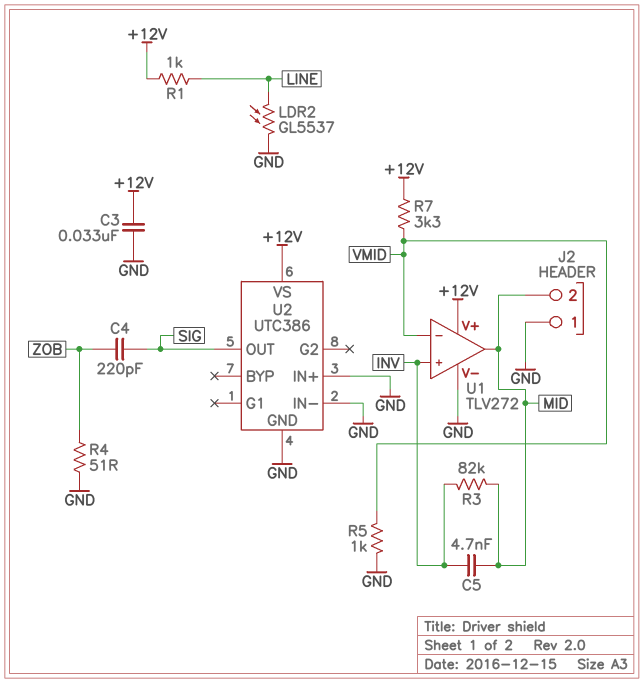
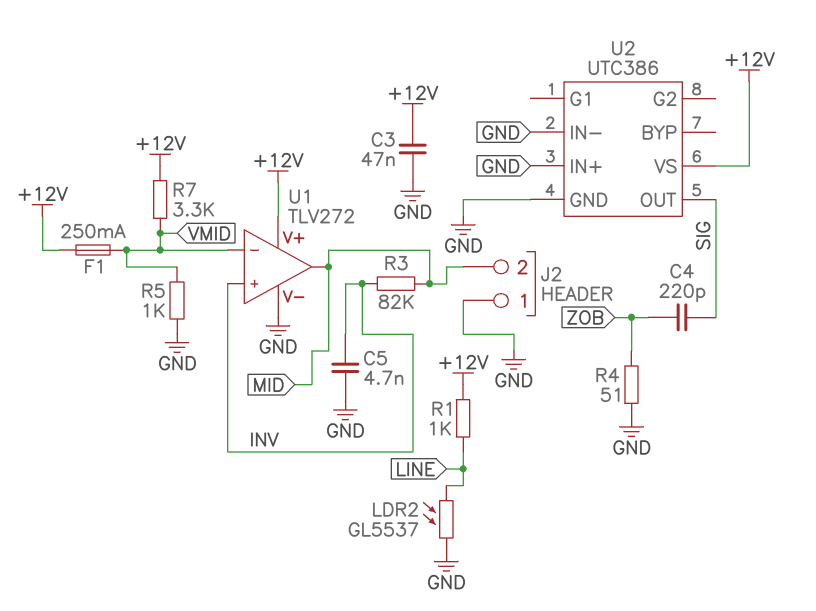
C3: 33nF (+12V, GND) -> 47nF (+12V, GND)
C5: 4.7nF (INV, MID) -> 4.7nF (GND, INV)
F1: none -> 250mA (+12V, VMID)

